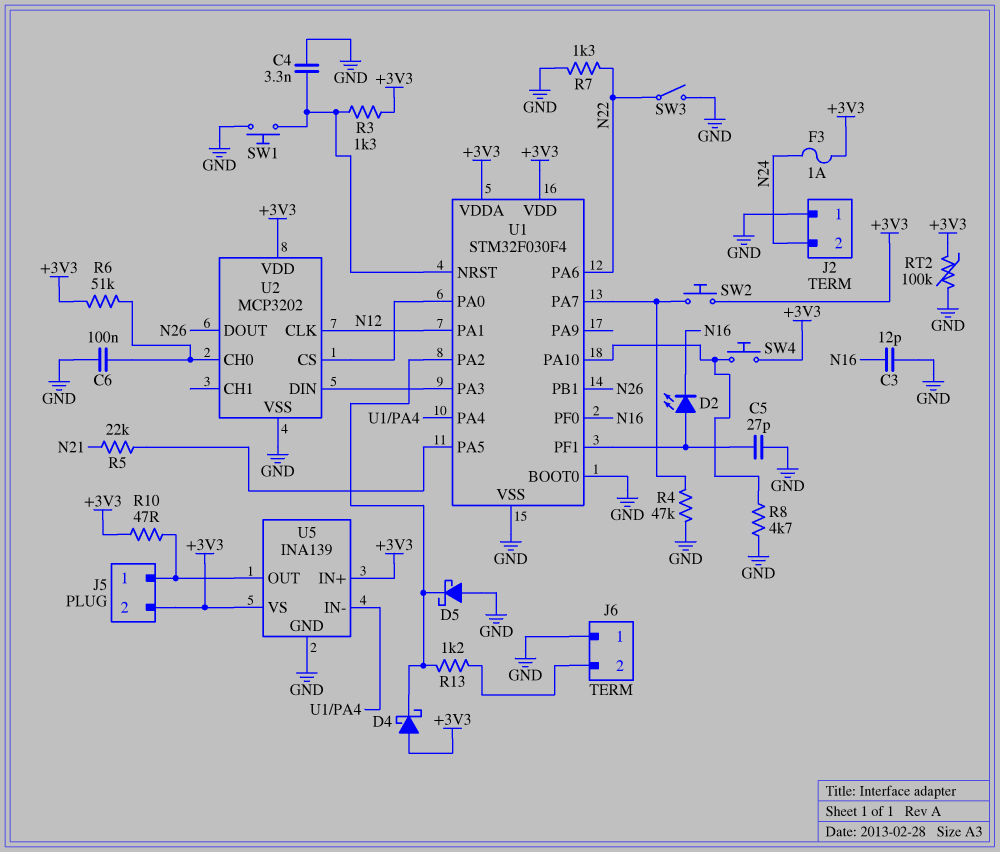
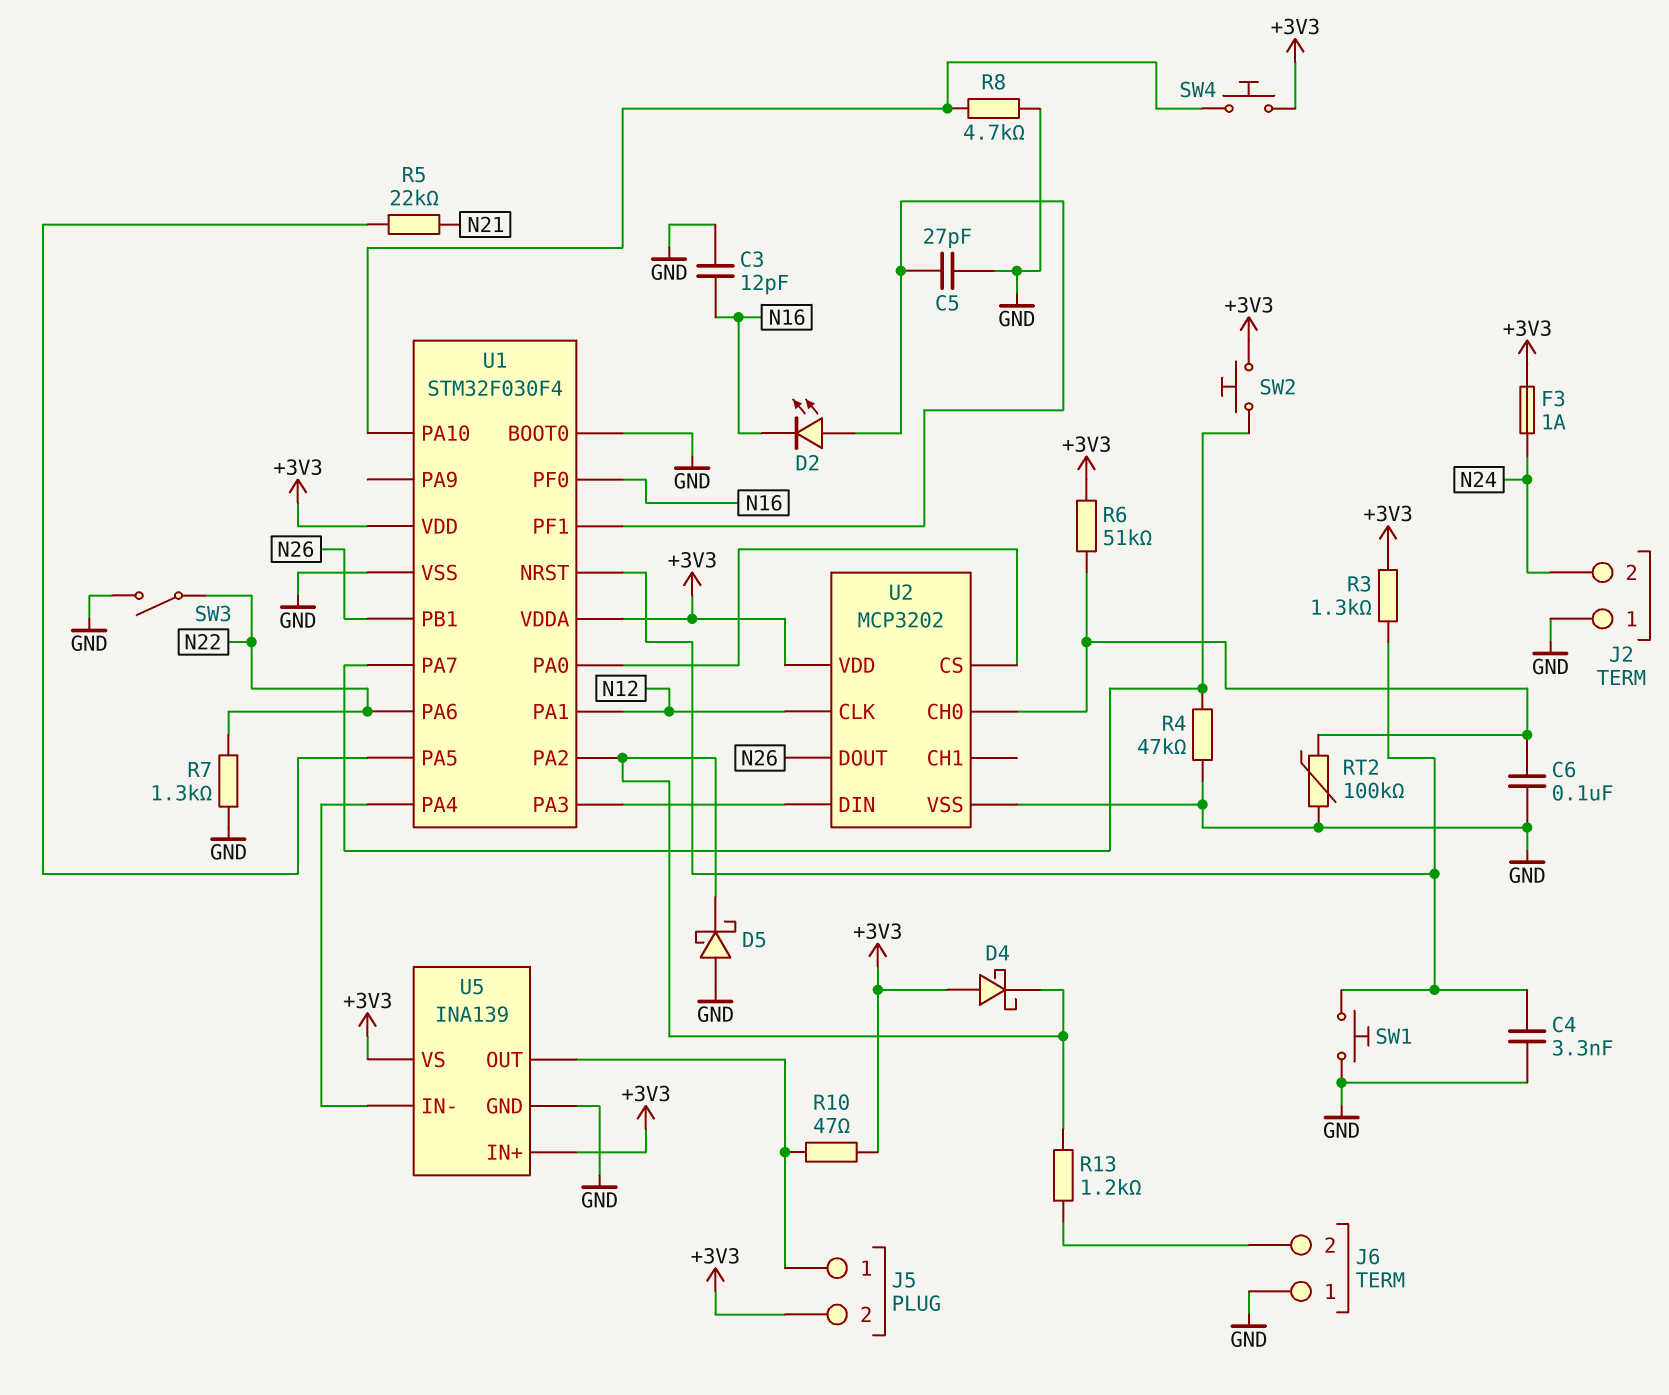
RT2: 100k (+3V3, GND) -> 100k (GND, U2/CH0)

